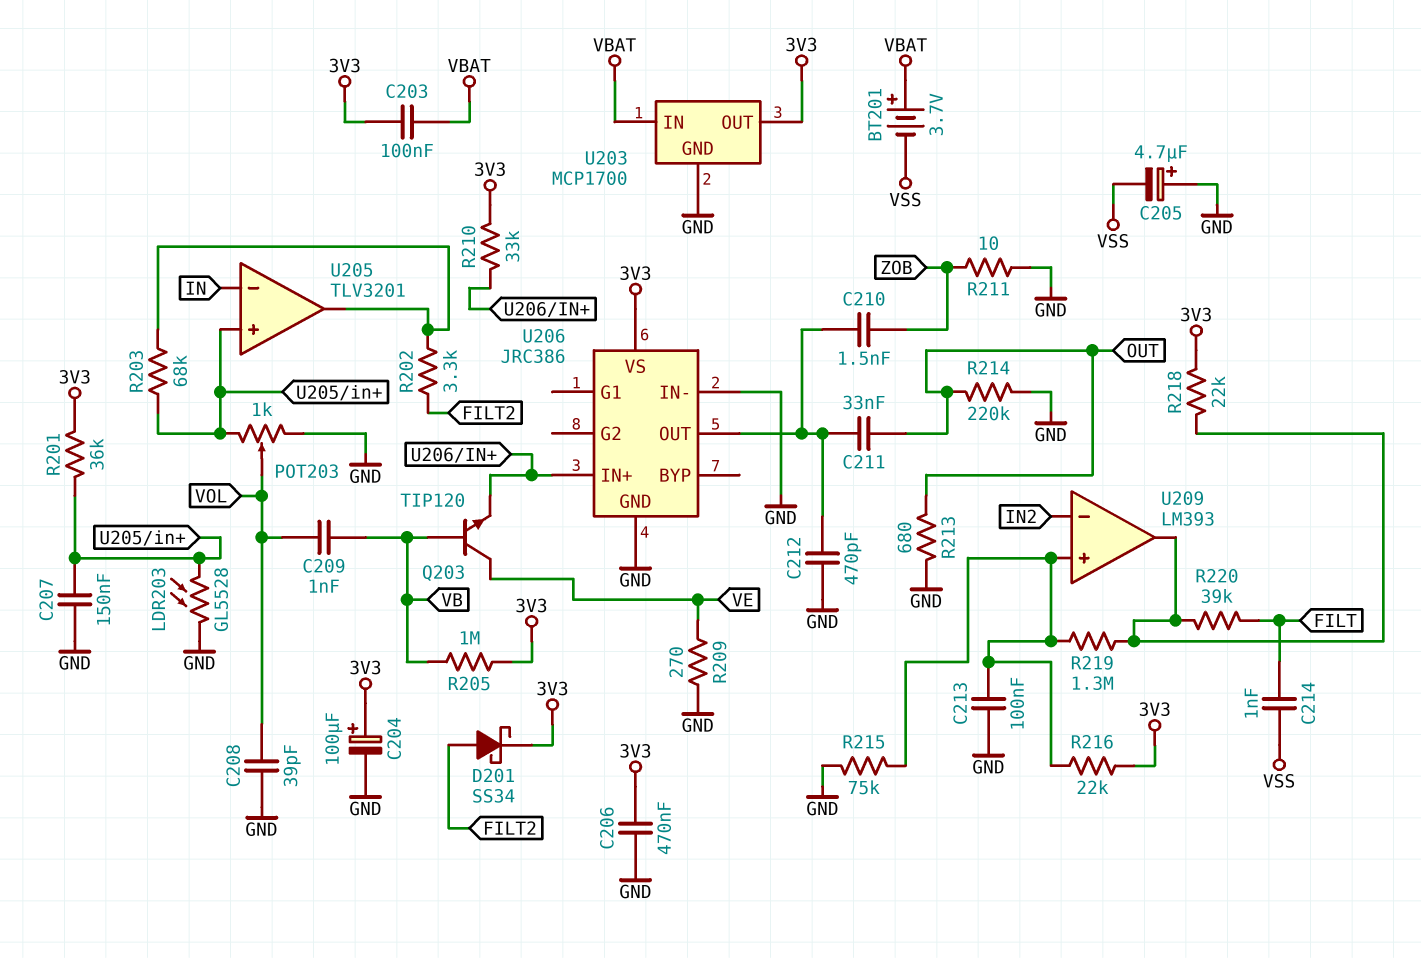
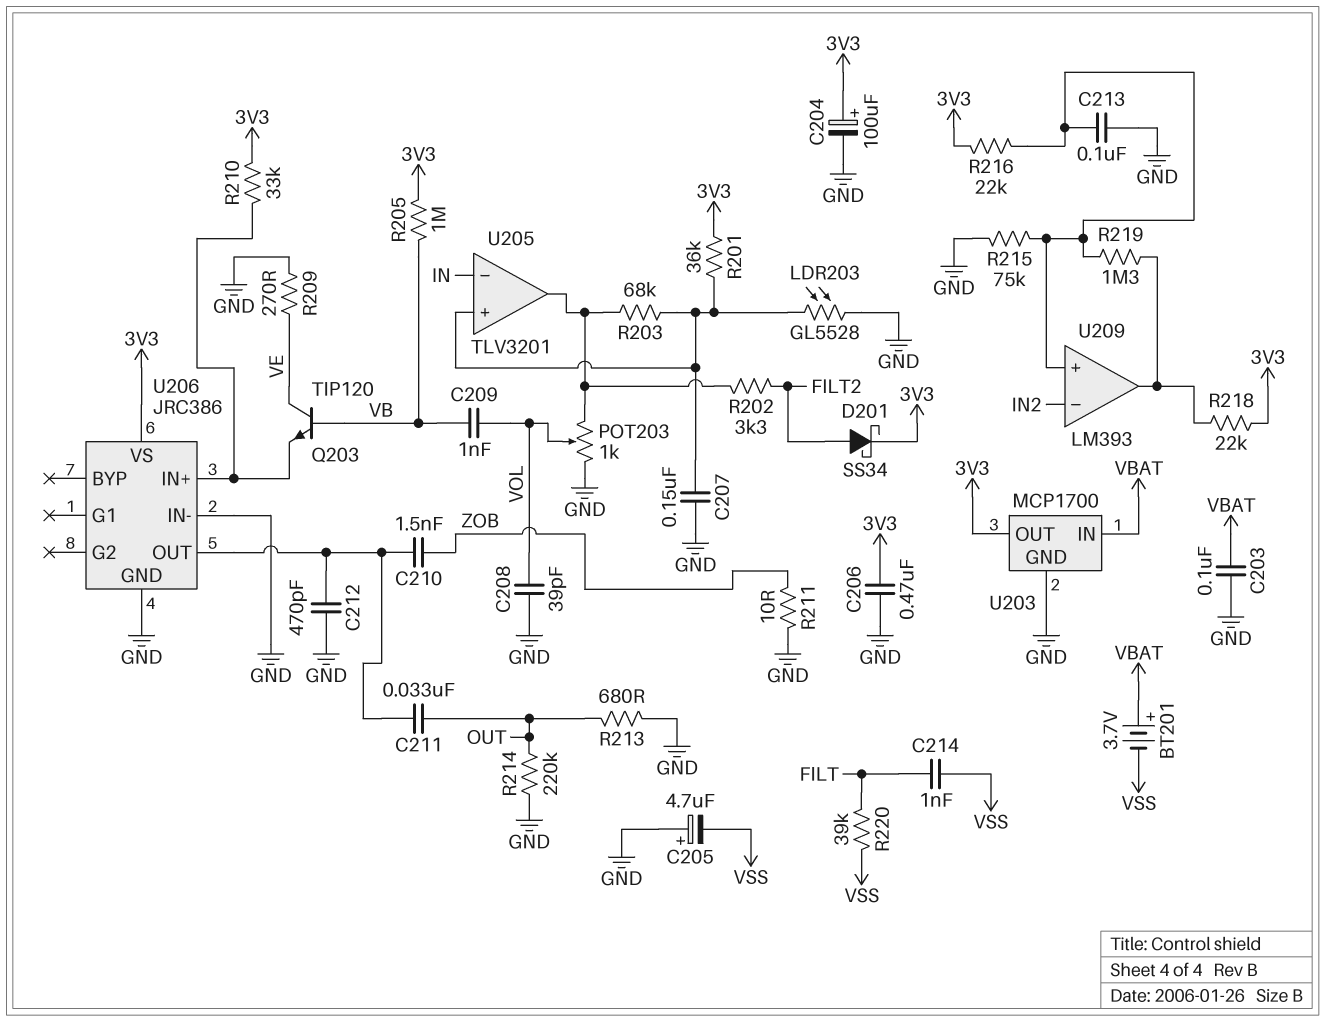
C203: 100nF (3V3, VBAT) -> 100nF (GND, VBAT)
POT203: 1k (GND, U205/in+, wiper VOL) -> 1k (GND, U205/out, wiper VOL)
R220: 39k (FILT, U209/out) -> 39k (FILT, VSS)

